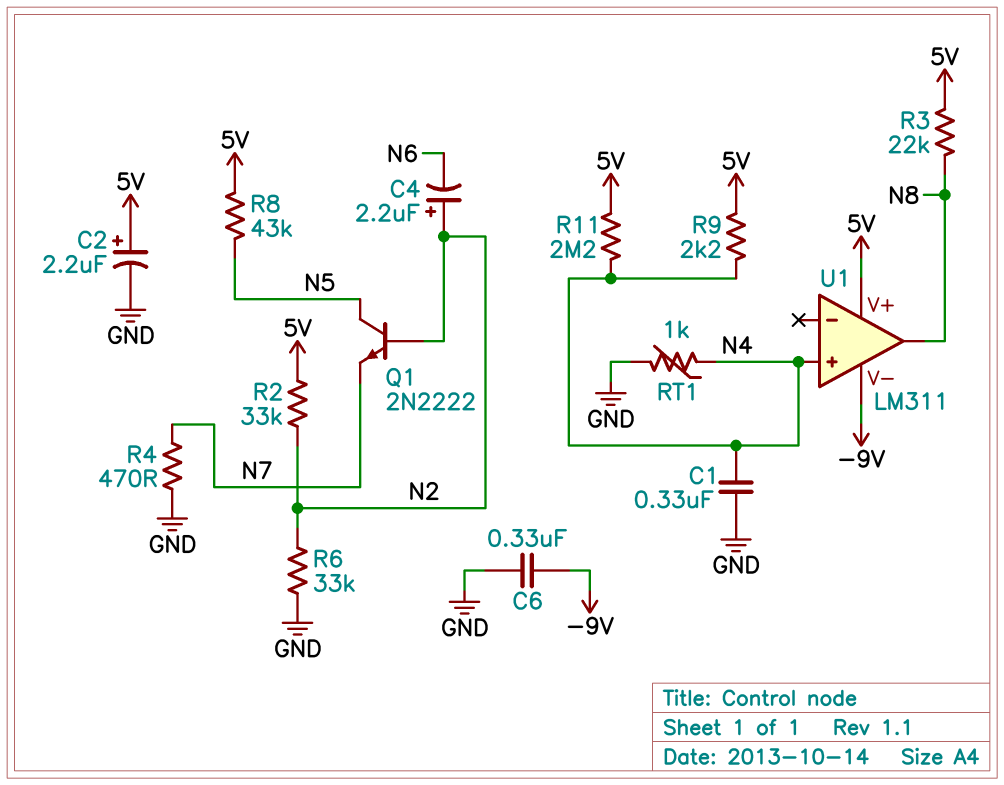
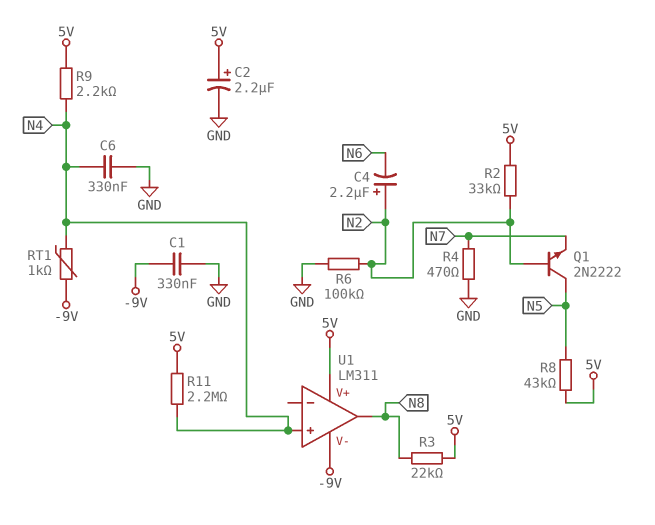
C1: 330nF (GND, N4) -> 330nF (-9V, GND)
C6: 330nF (-9V, GND) -> 330nF (GND, N4)
R6: 33k (GND, N2) -> 100k (GND, N2)
RT1: 1k (GND, N4) -> 1k (-9V, N4)

